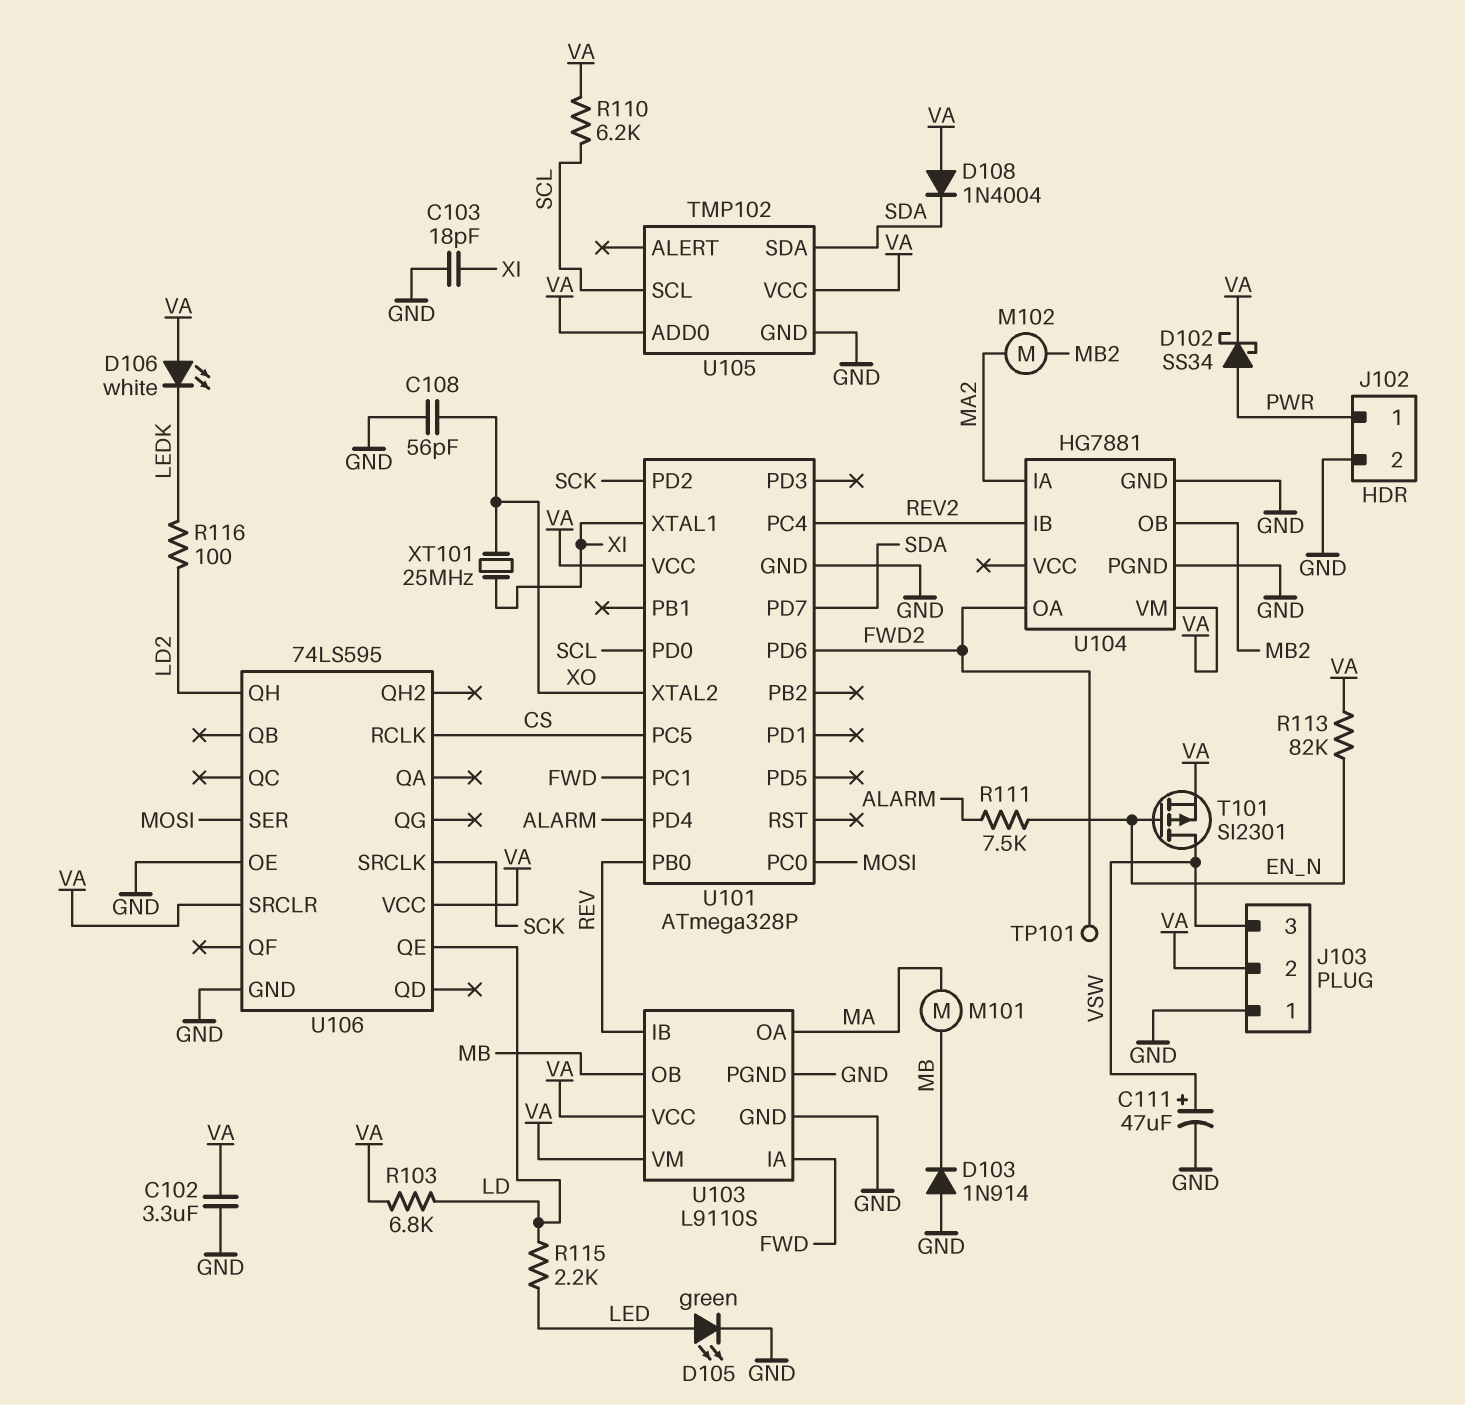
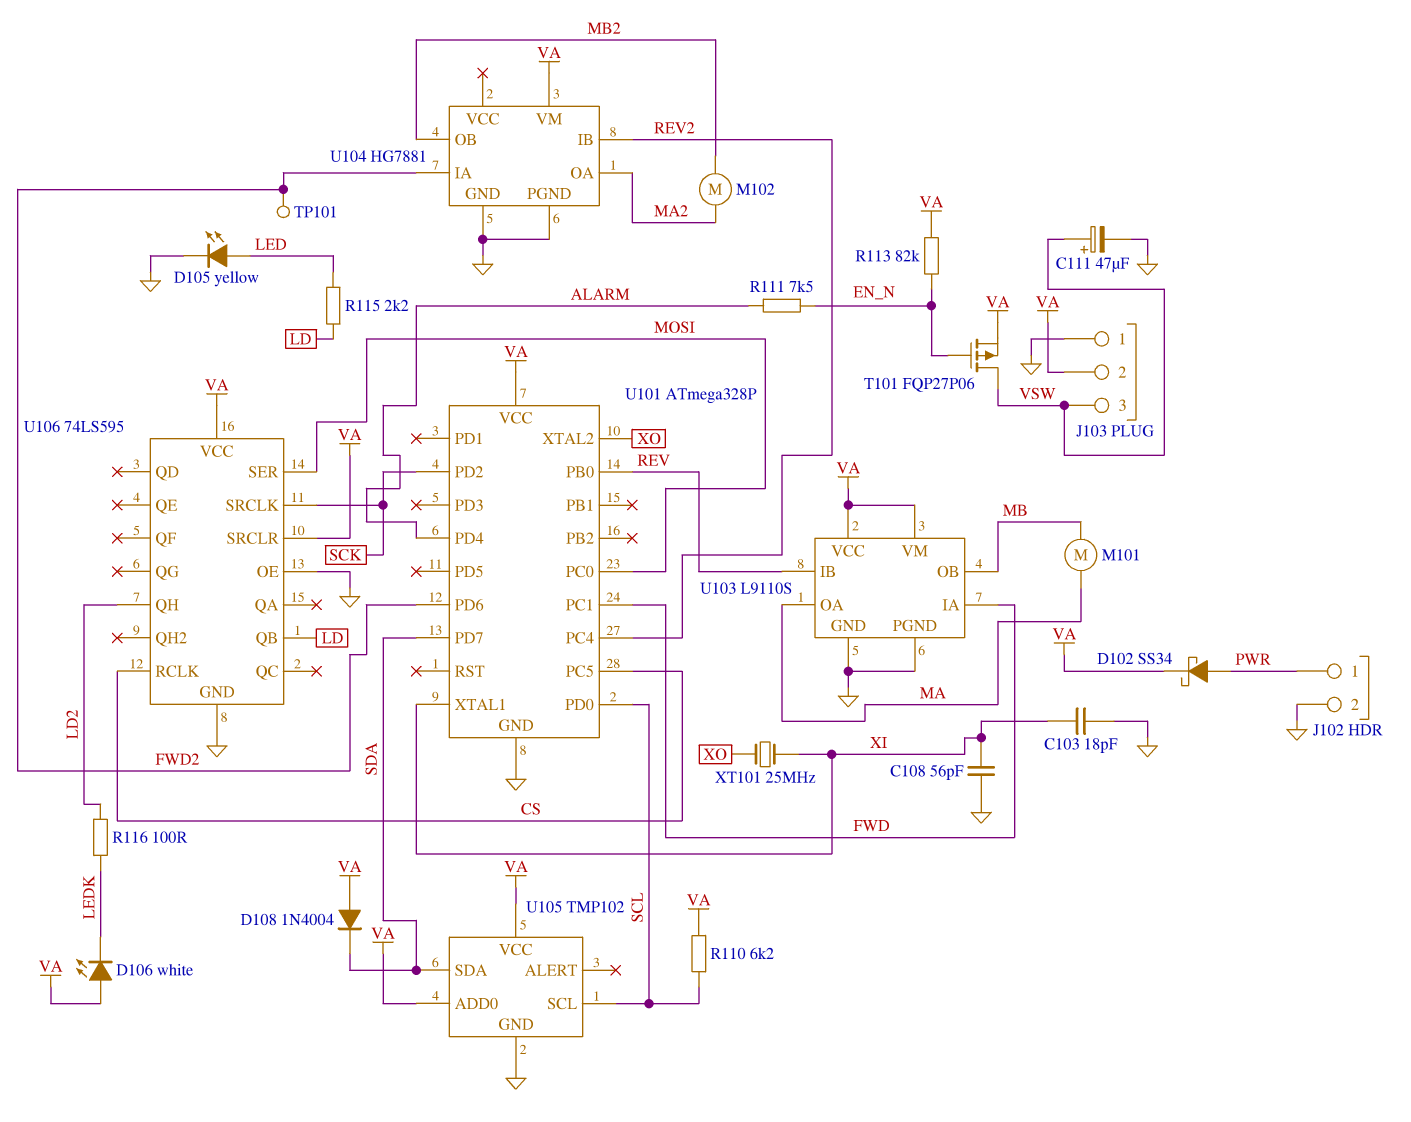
C102: 3.3uF (GND, VA) -> none
C108: 56pF (GND, XO) -> 56pF (GND, XI)
D103: diode 1N914 (A GND, K MB) -> none
D105: LED green (A LED, K GND) -> LED yellow (A LED, K GND)
R103: 6.8k (LD, VA) -> none
T101: PMOS SI2301 (G EN_N, D VSW, S VA) -> PMOS FQP27P06 (G EN_N, D VSW, S VA)
U104 pin IA: MA2 -> FWD2
U104 pin OA: FWD2 -> MA2
U106 pin QB: none -> LD
U106 pin QE: LD -> none

